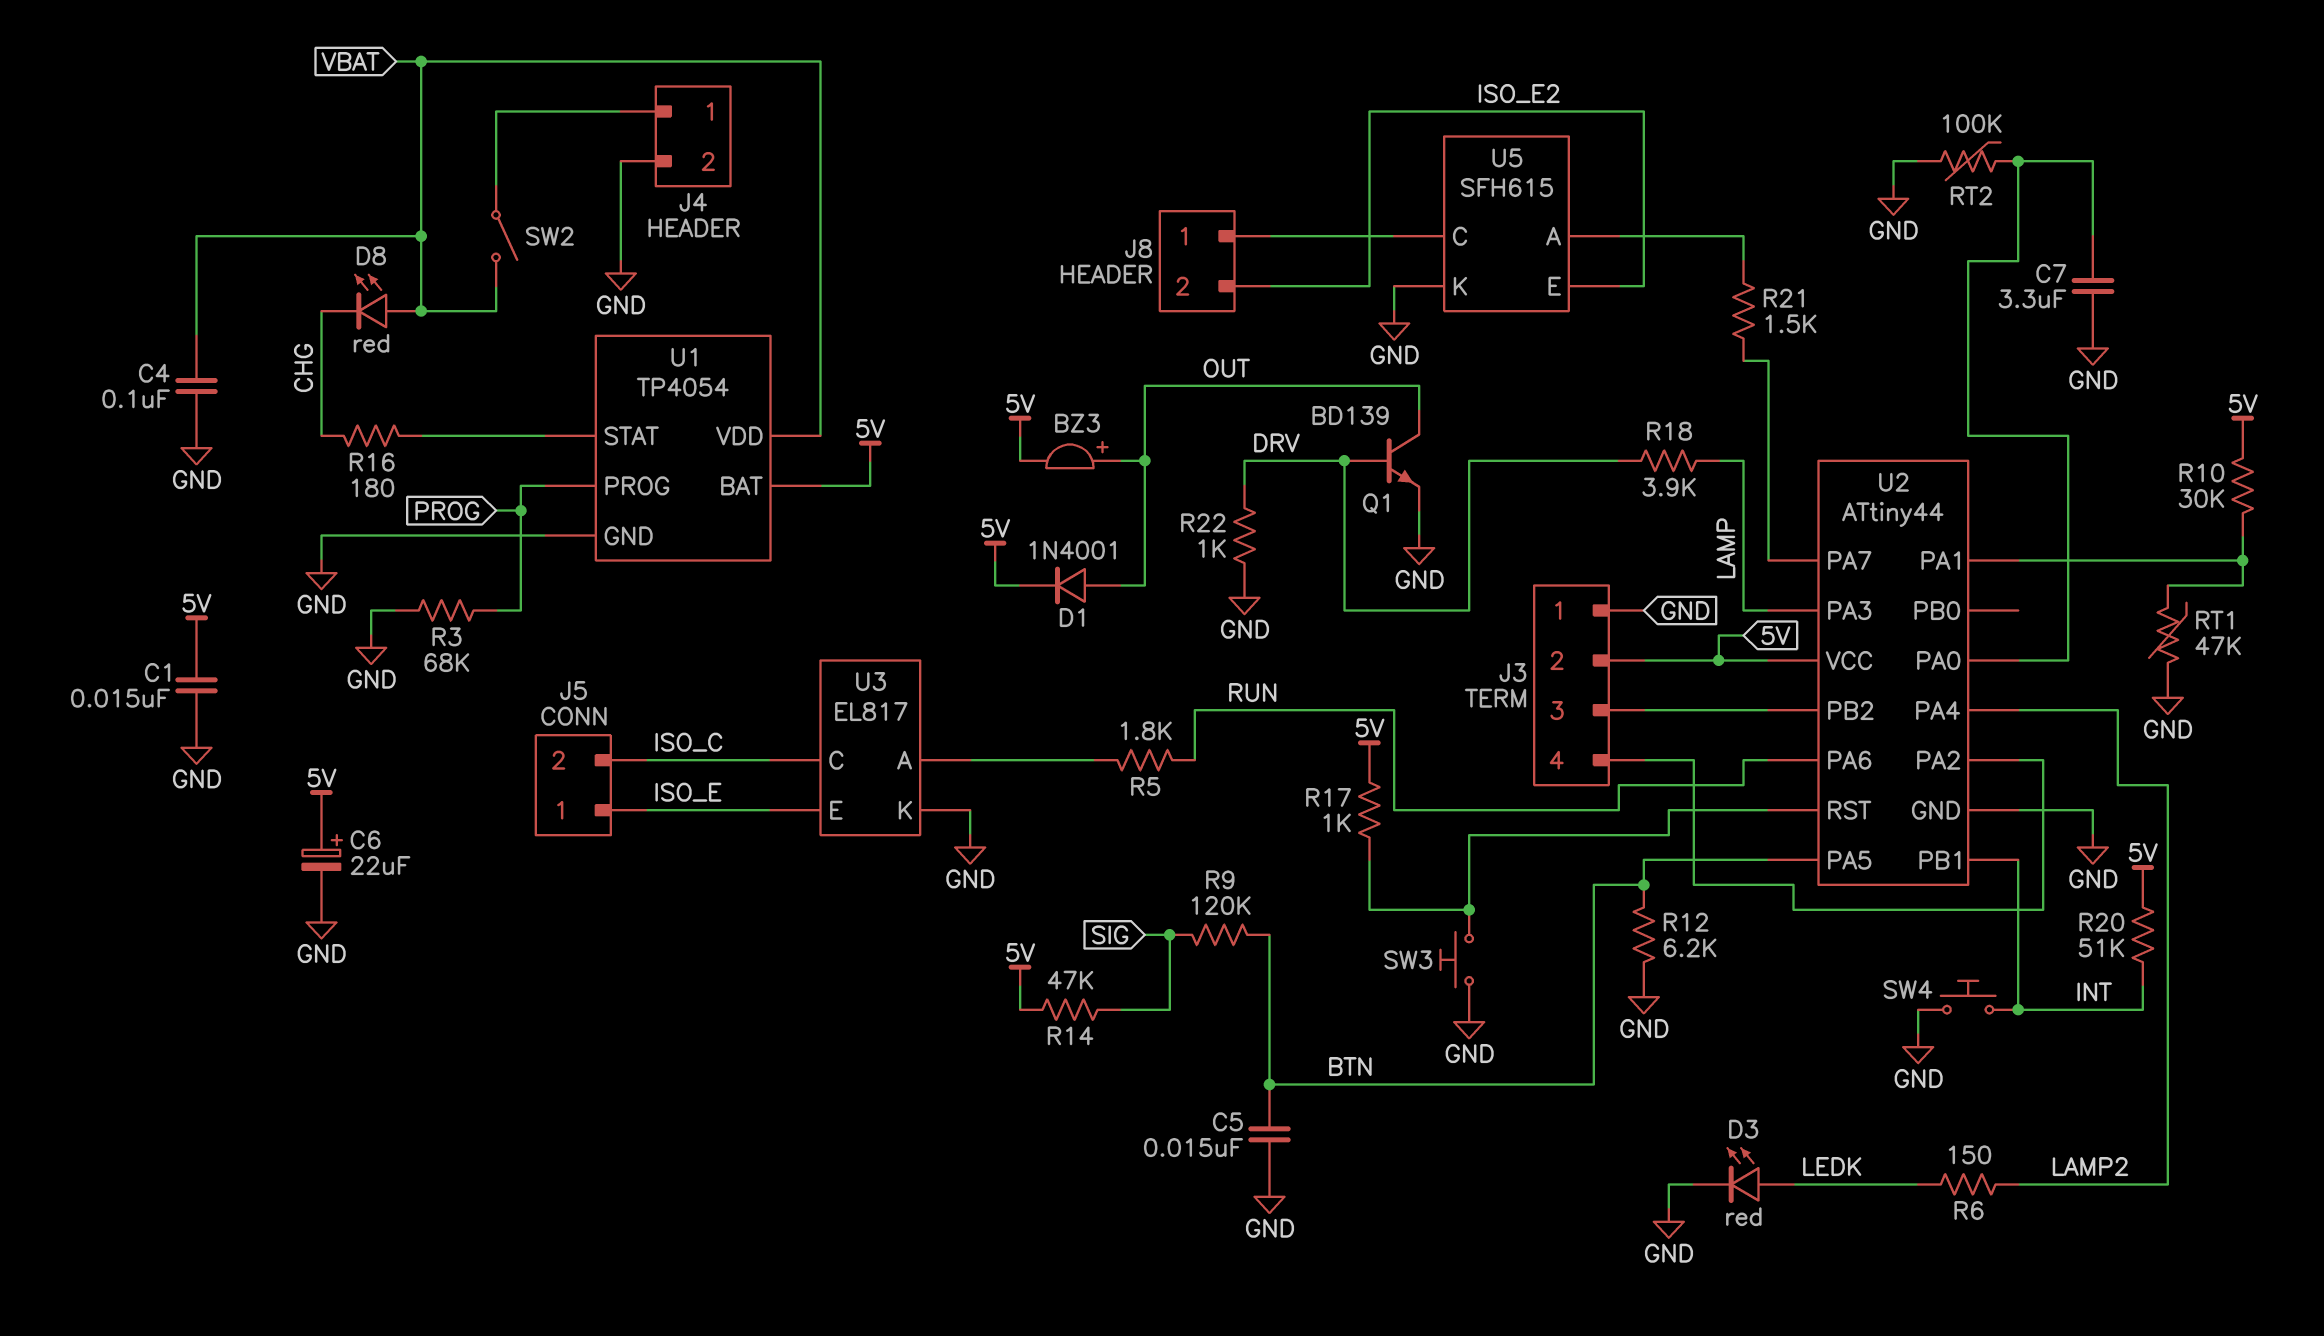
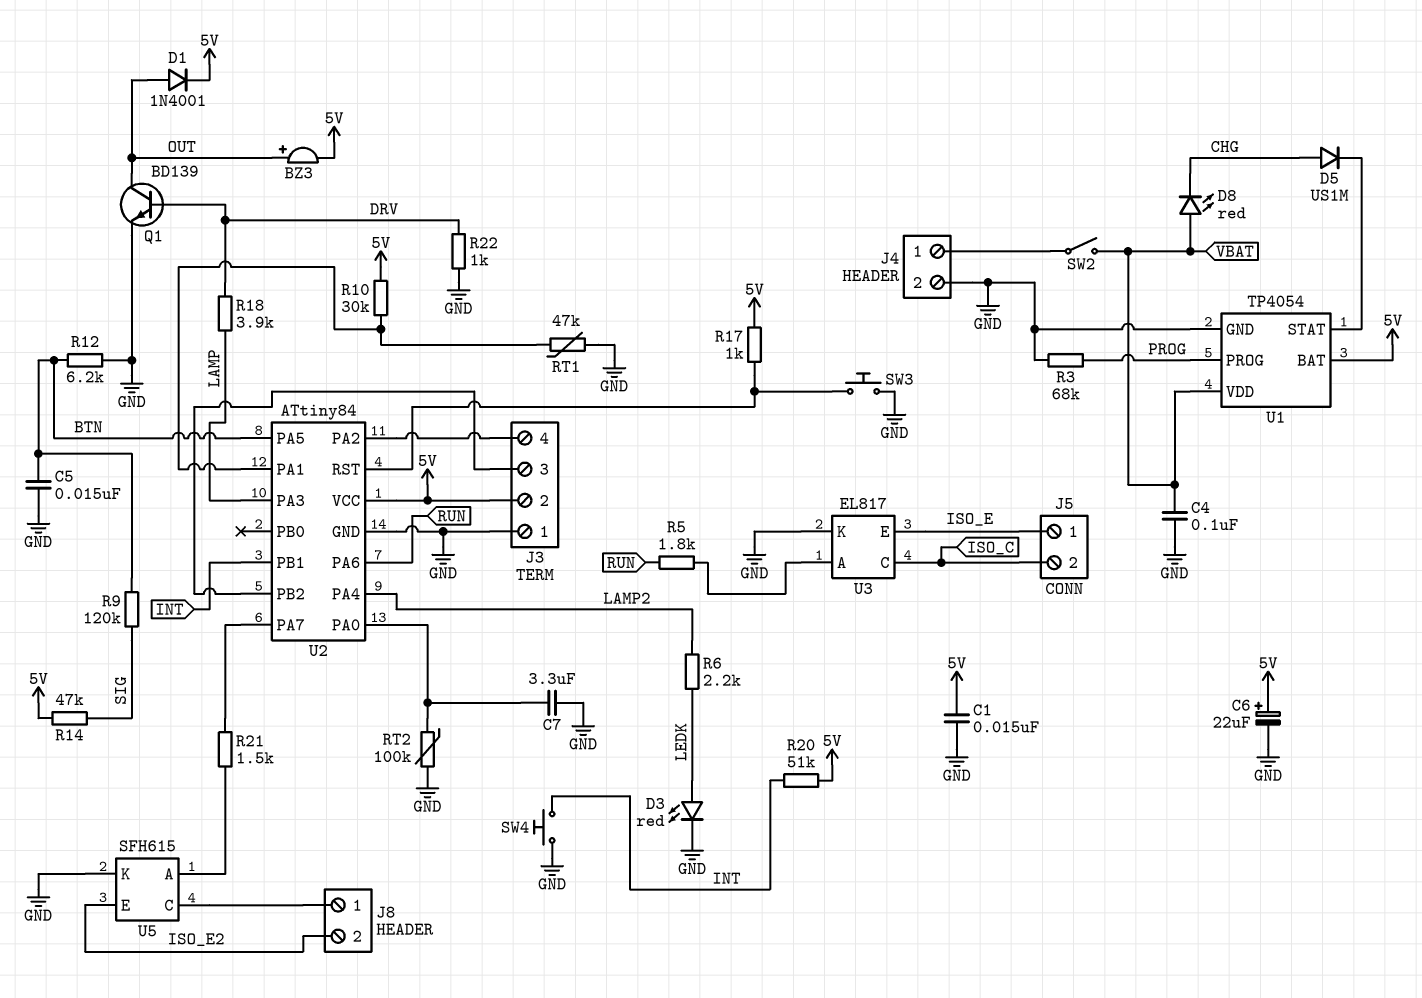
D5: none -> diode US1M (A CHG, K U1/STAT)
R6: 150 (LAMP2, LEDK) -> 2.2k (LAMP2, LEDK)
R16: 180 (CHG, U1/STAT) -> none
U2: ATtiny44 -> ATtiny84

